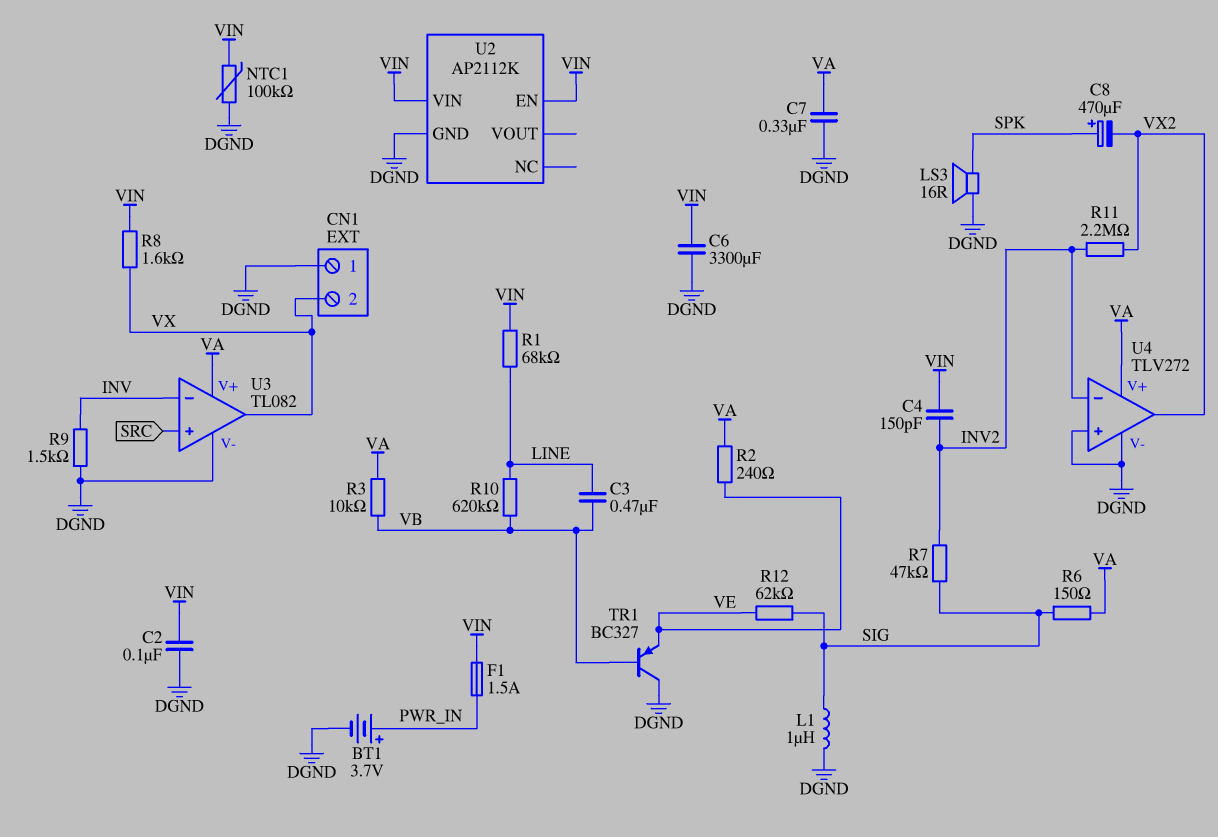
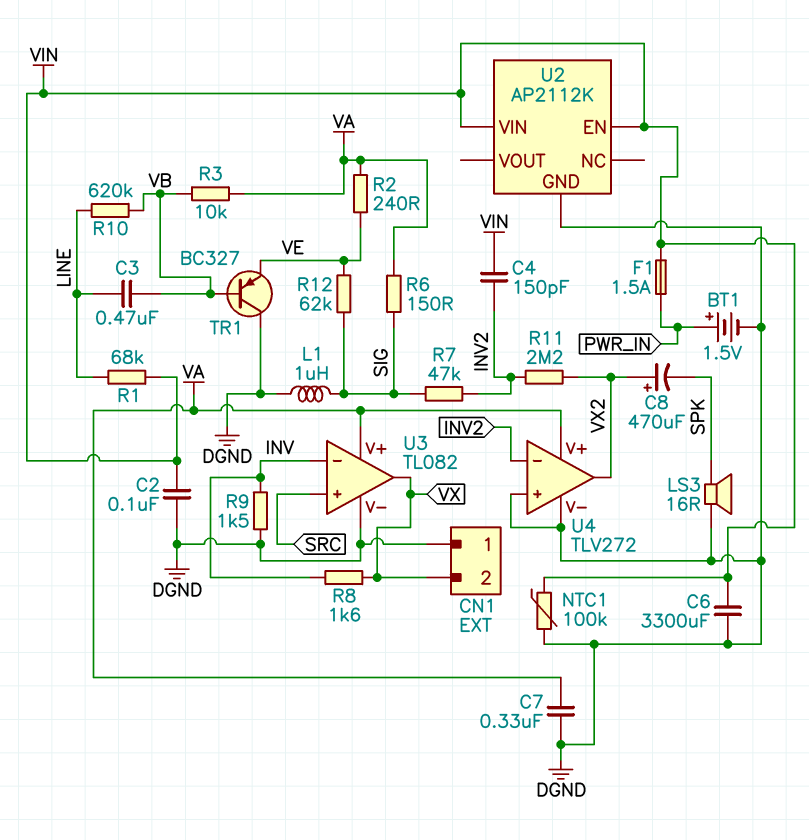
BT1: 3.7V (plus PWR_IN, minus DGND) -> 1.5V (plus PWR_IN, minus DGND)
C8: 470uF (plus SPK, minus VX2) -> 470uF (plus VX2, minus SPK)
R8: 1.6k (VIN, VX) -> 1.6k (INV, VX)

